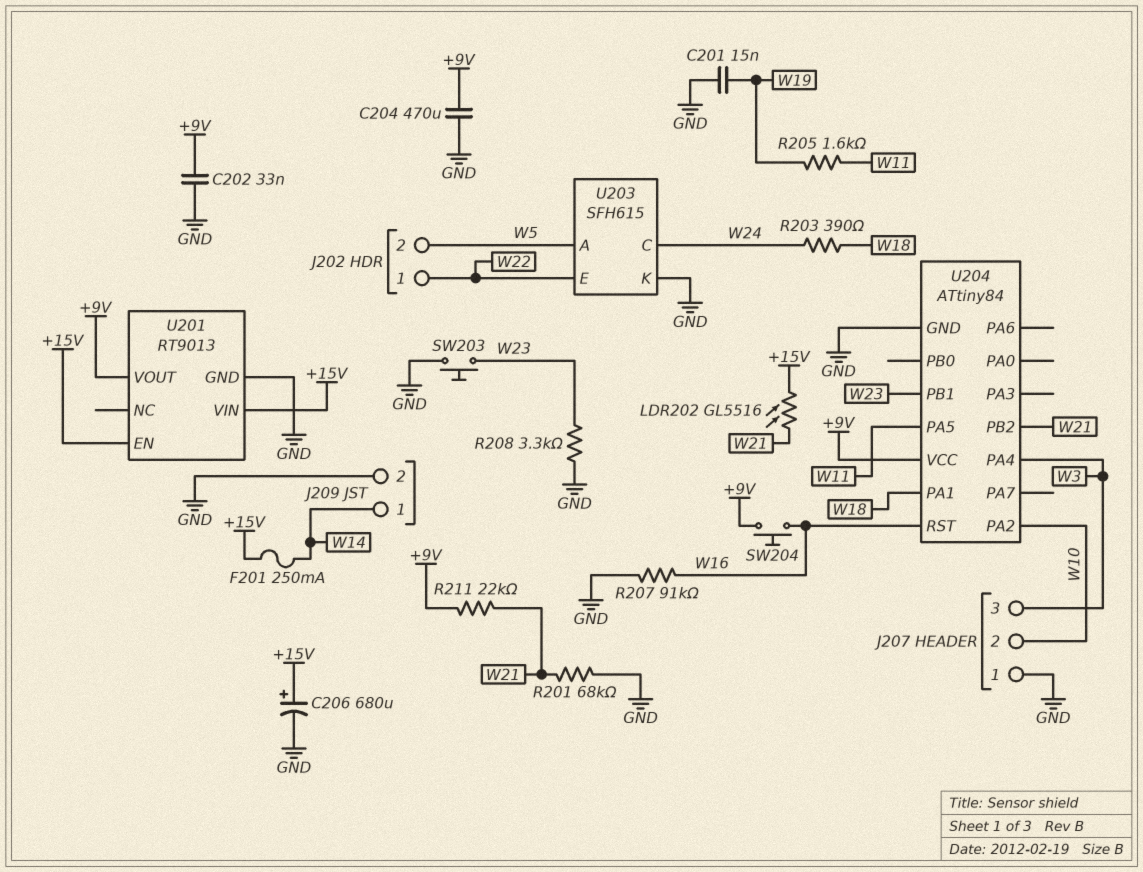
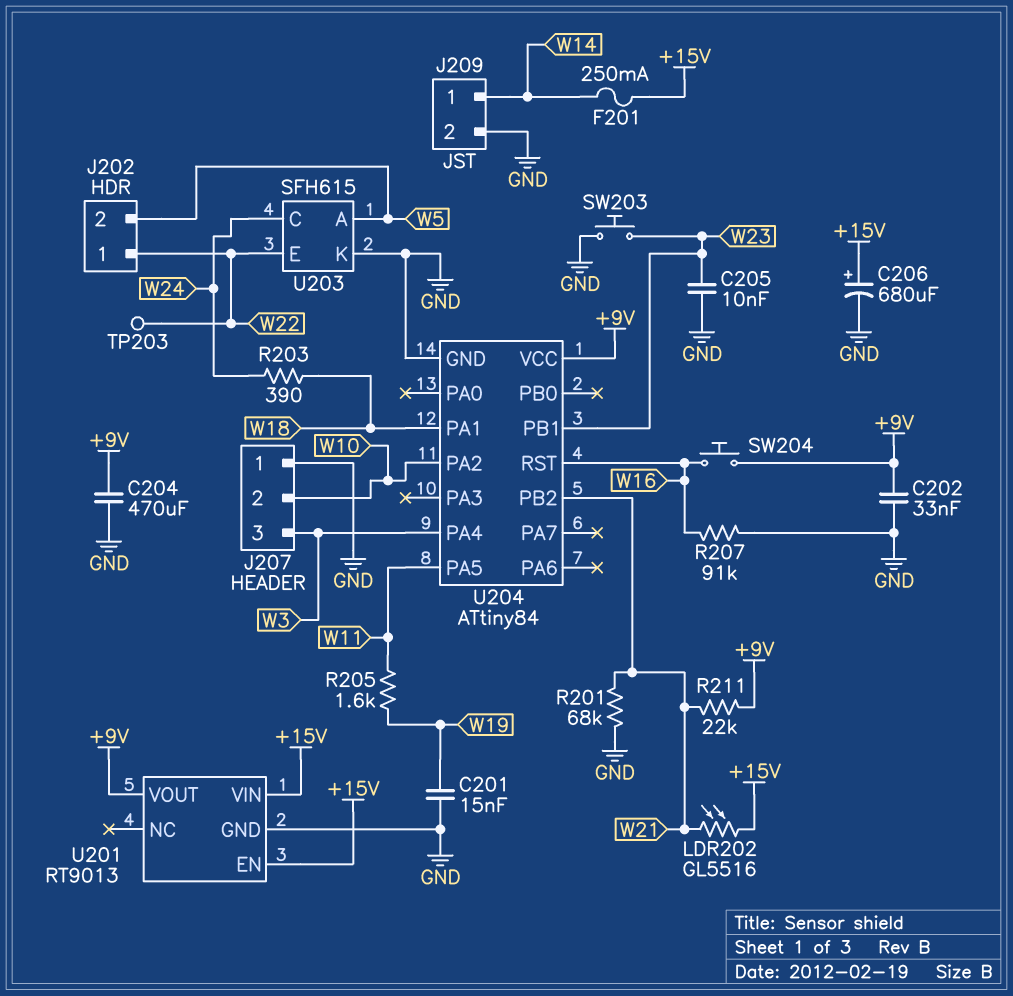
C205: none -> 10nF (GND, W23)
R208: 3.3k (GND, W23) -> none
TP203: none -> test point (W22)

